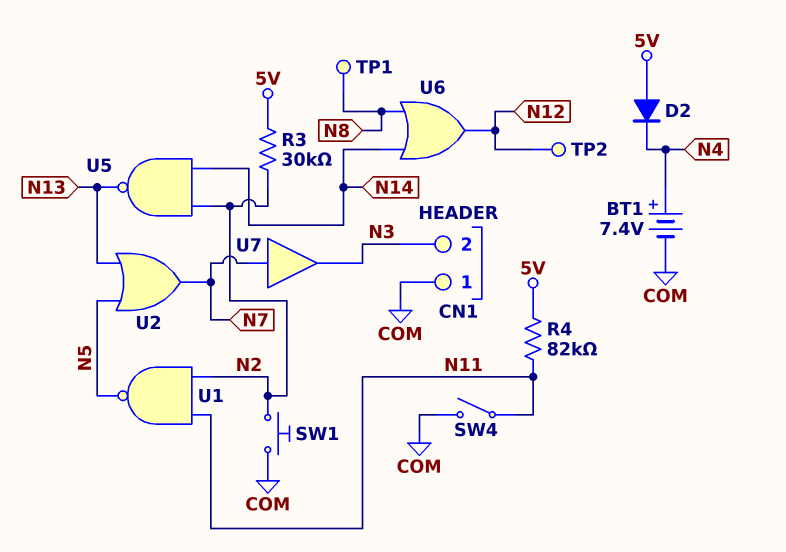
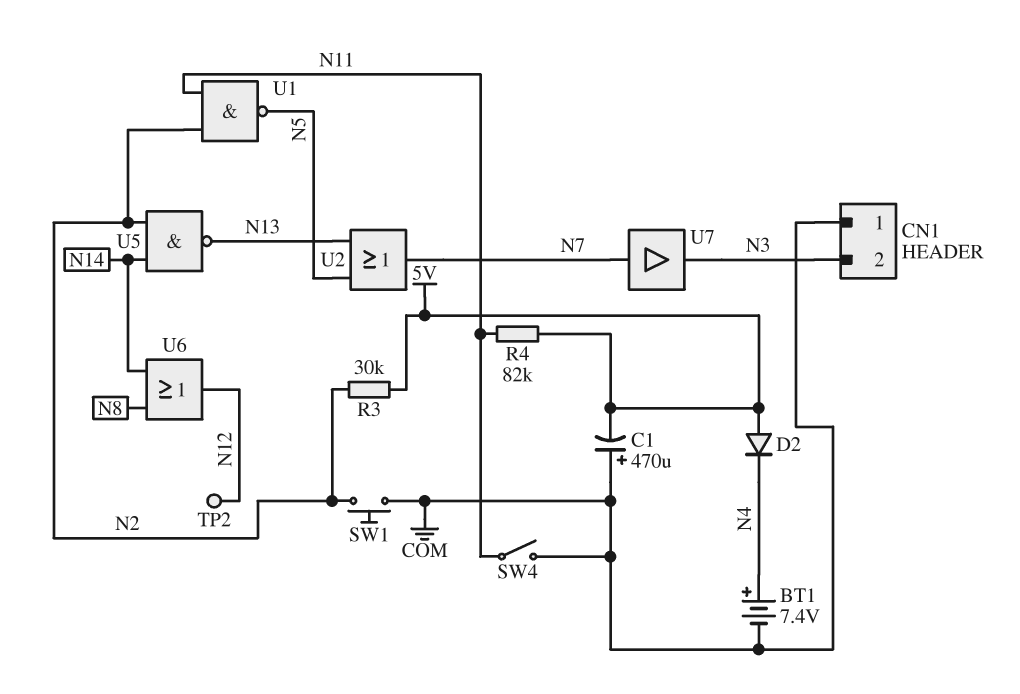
C1: none -> 470uF (plus COM, minus 5V)
TP1: test point (N8) -> none

